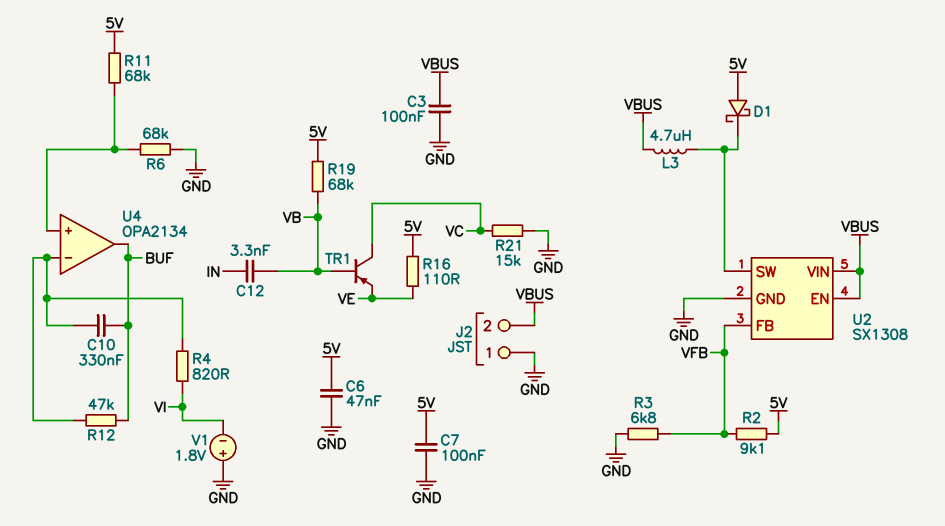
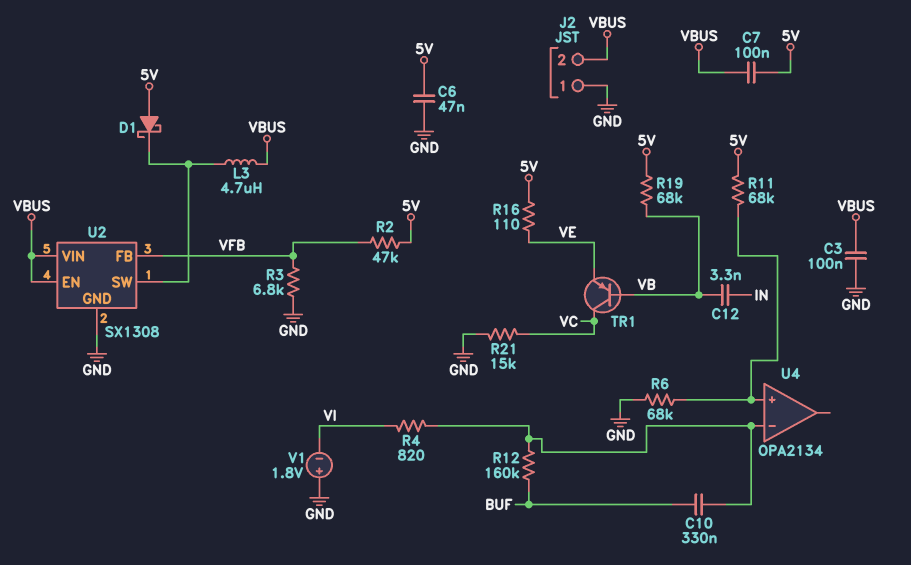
C7: 100nF (5V, GND) -> 100nF (5V, VBUS)
R2: 9.1k (5V, VFB) -> 47k (5V, VFB)
R12: 47k (BUF, U4/in-) -> 160k (BUF, U4/in-)
U4 pin out: BUF -> none

